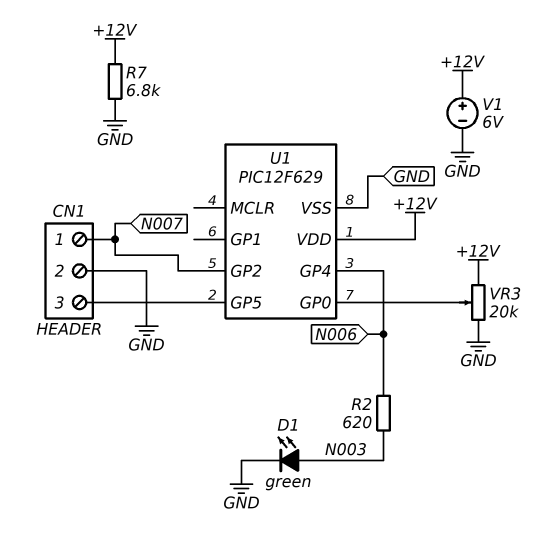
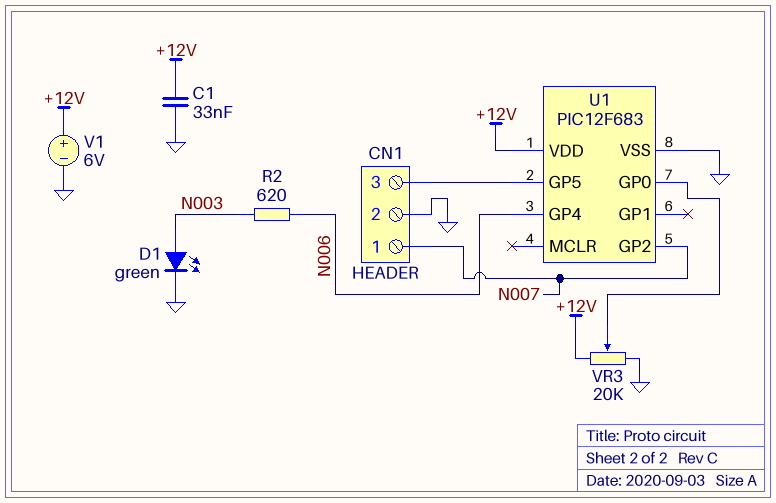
C1: none -> 33nF (+12V, GND)
R7: 6.8k (+12V, GND) -> none
U1: PIC12F629 -> PIC12F683

